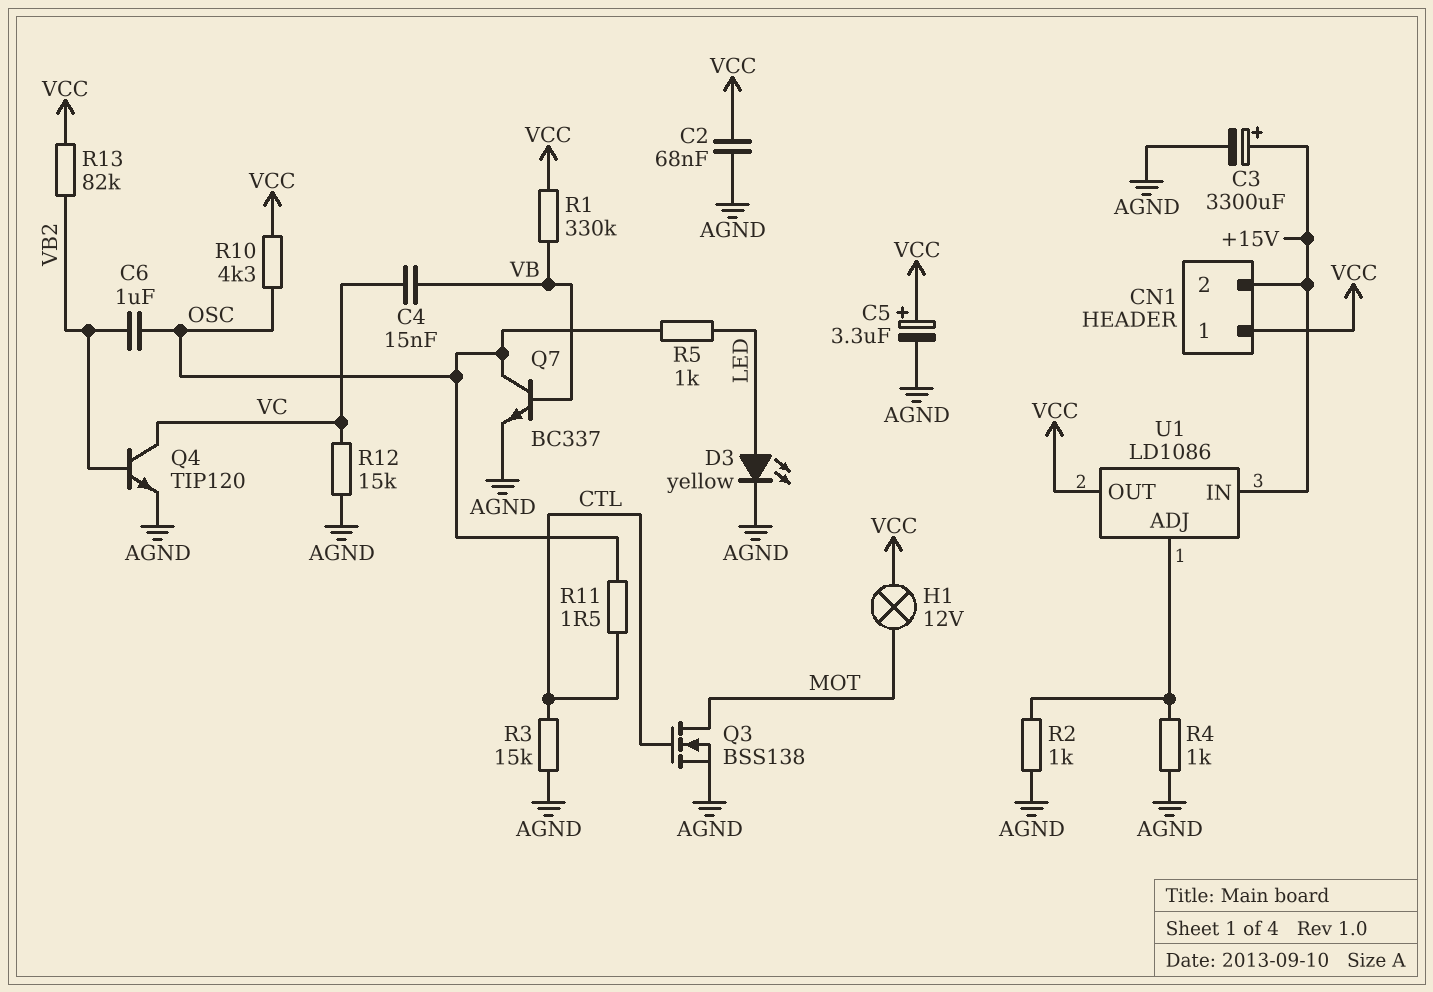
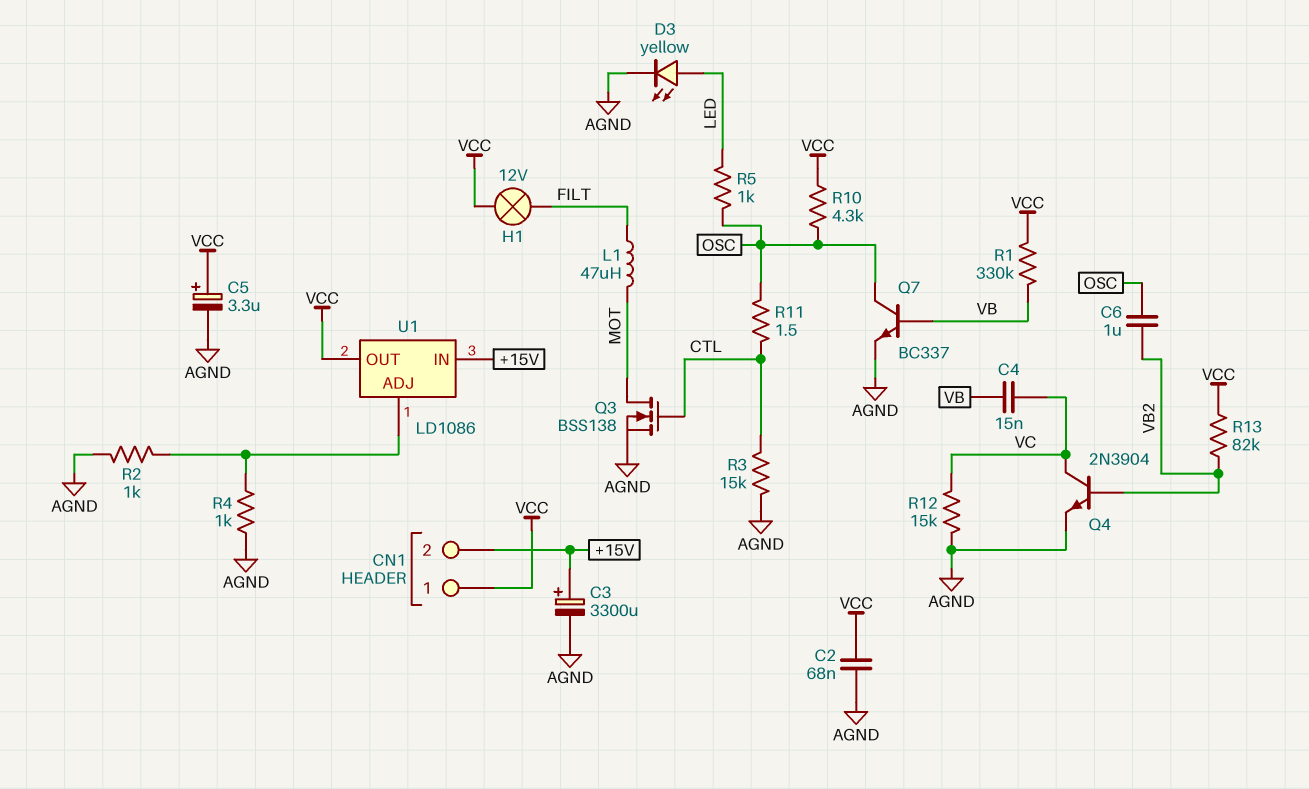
H1: lamp 12V (MOT, VCC) -> lamp 12V (FILT, VCC)
L1: none -> 47uH (FILT, MOT)
Q4: NPN TIP120 (B VB2, C VC, E AGND) -> NPN 2N3904 (B VB2, C VC, E AGND)

